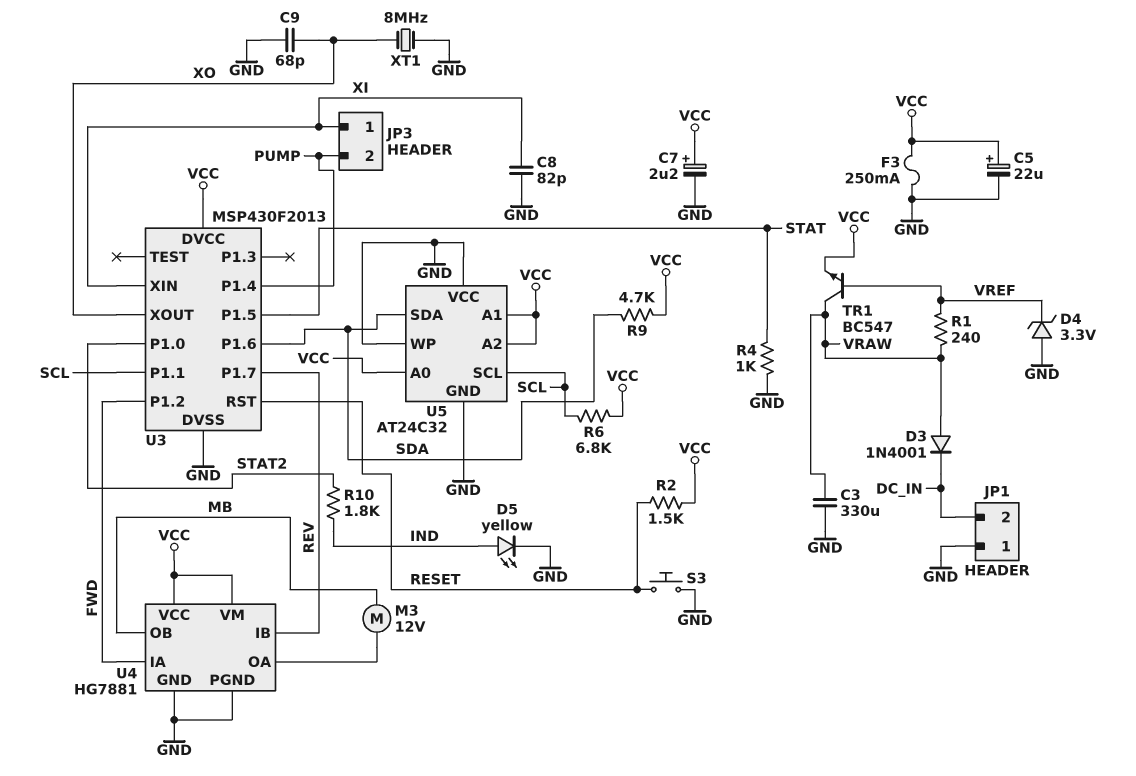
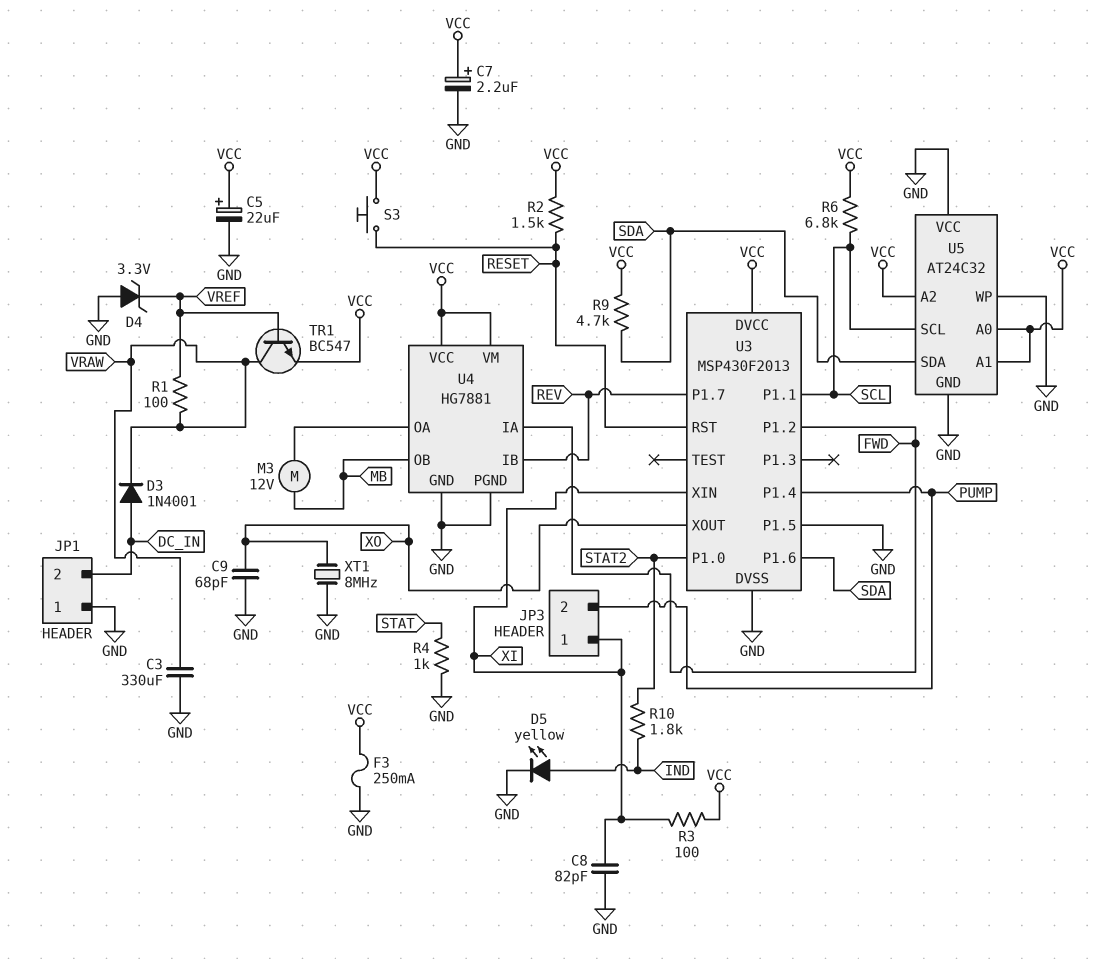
D3: diode 1N4001 (A VRAW, K DC_IN) -> diode 1N4001 (A DC_IN, K VRAW)
R1: 240 (VRAW, VREF) -> 100 (VRAW, VREF)
R3: none -> 100 (VCC, XI)
S3: button (GND, RESET) -> button (RESET, VCC)
U3 pin P1.5: STAT -> GND

